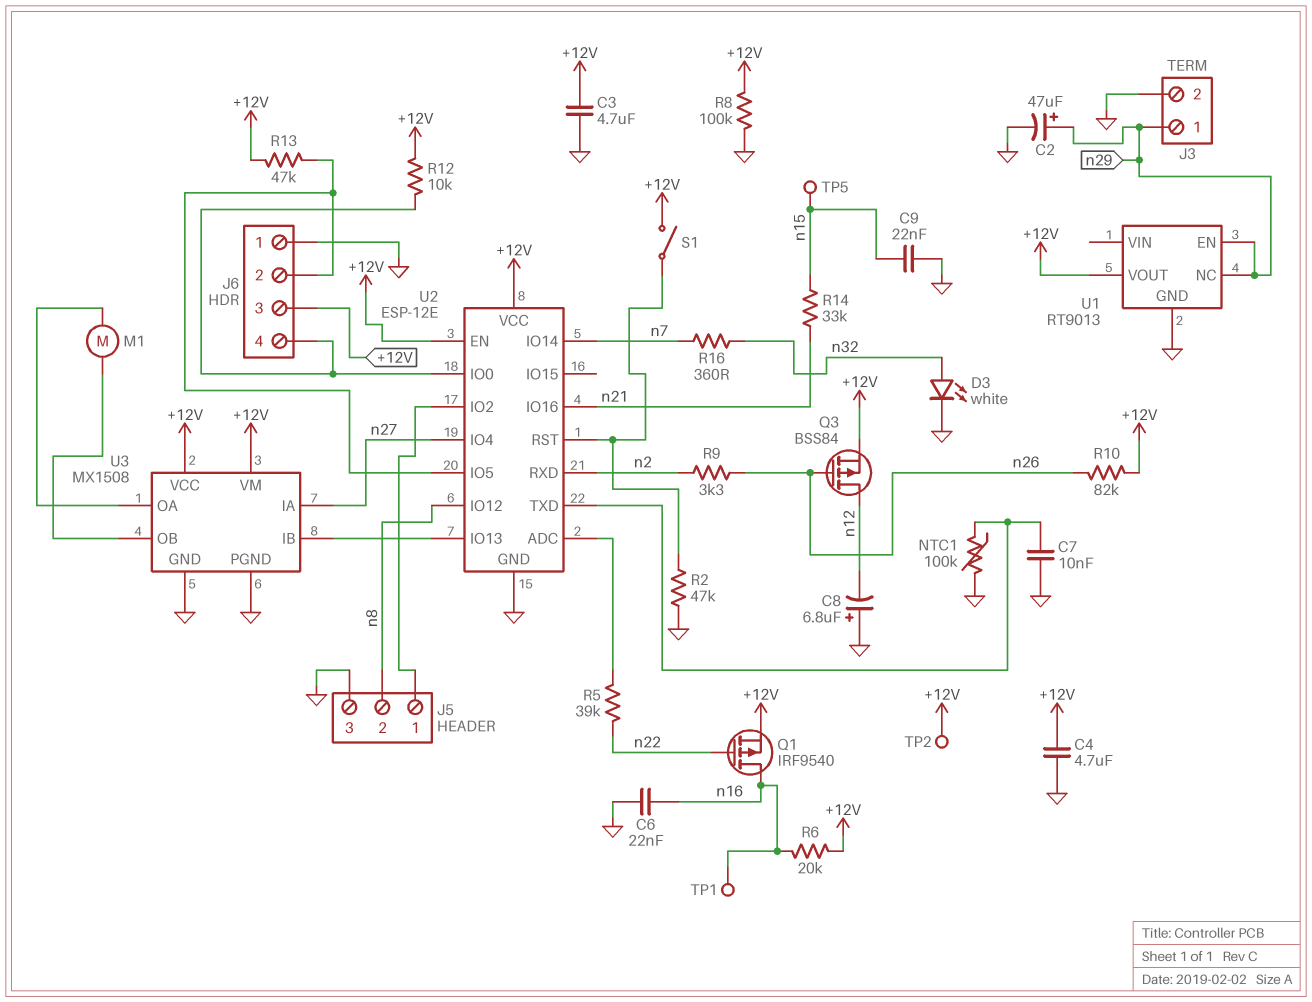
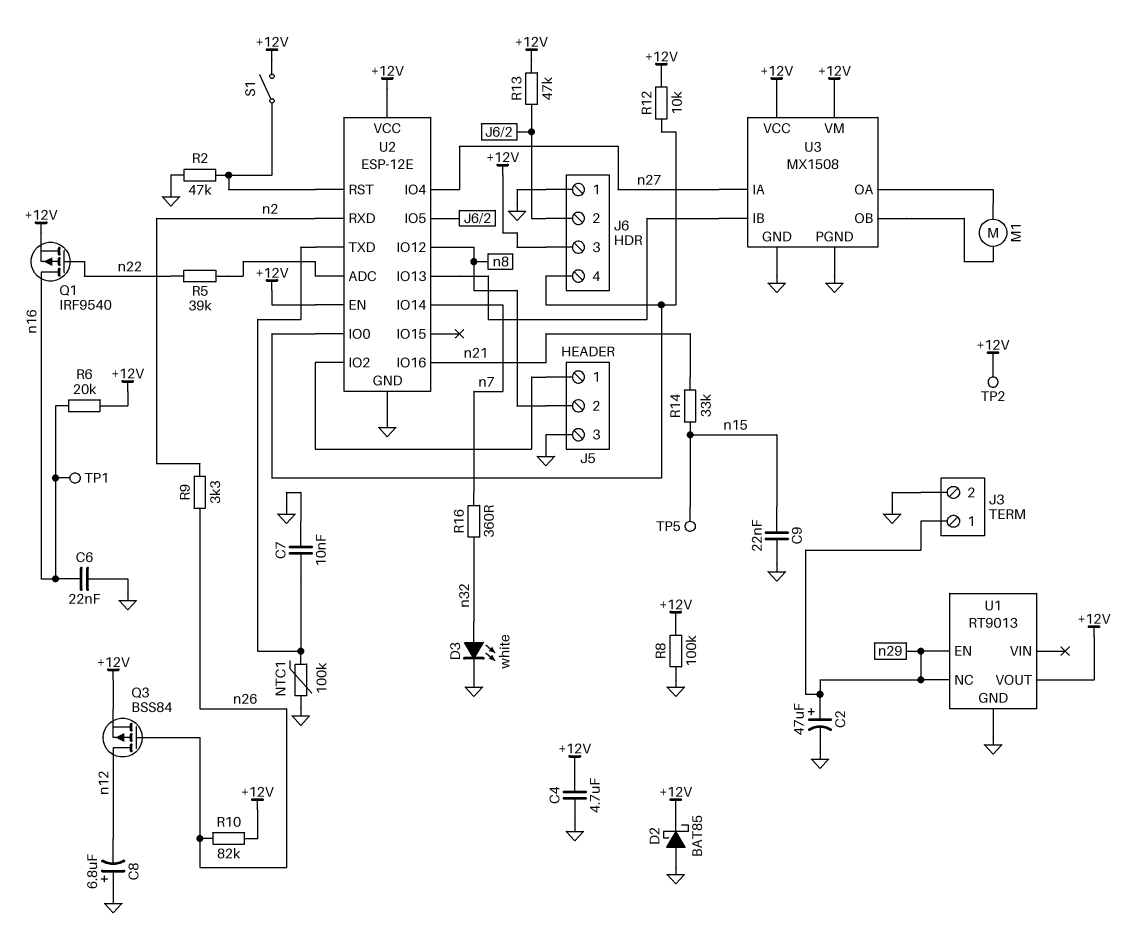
C3: 4.7uF (+12V, GND) -> none
D2: none -> schottky BAT85 (A GND, K +12V)

